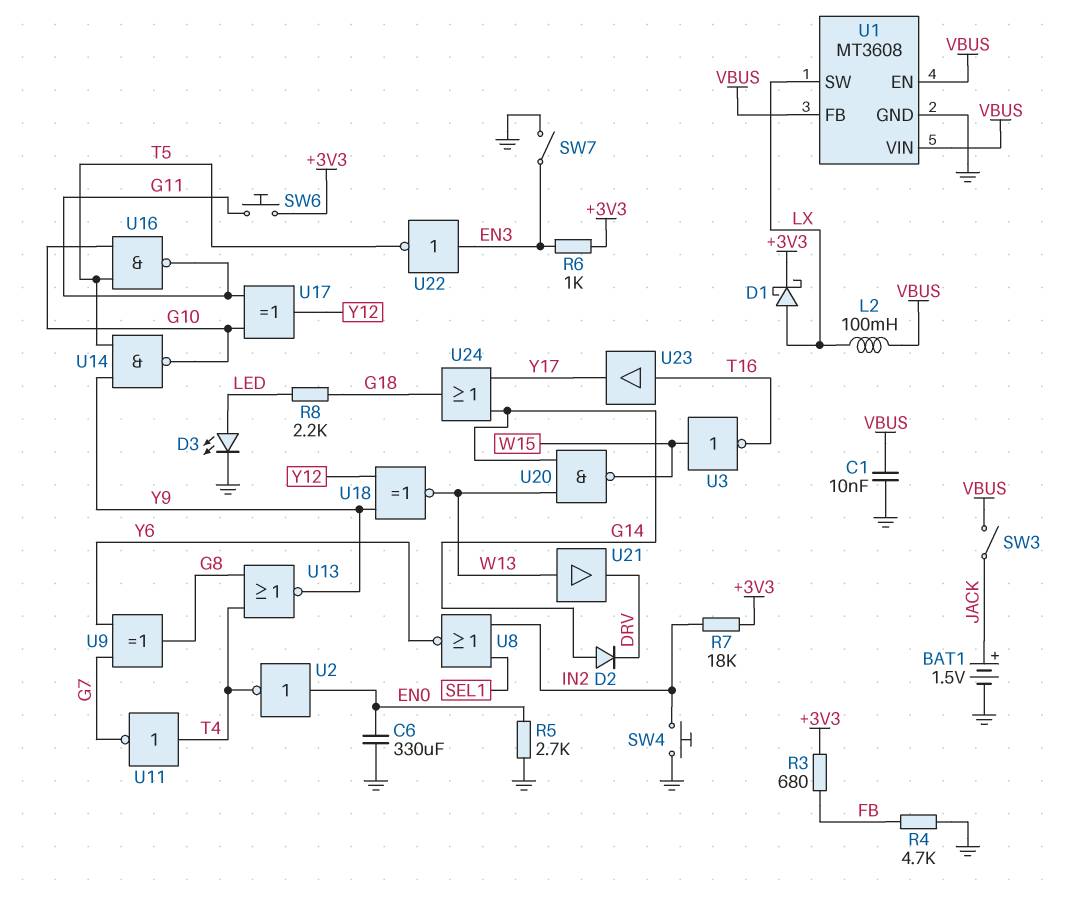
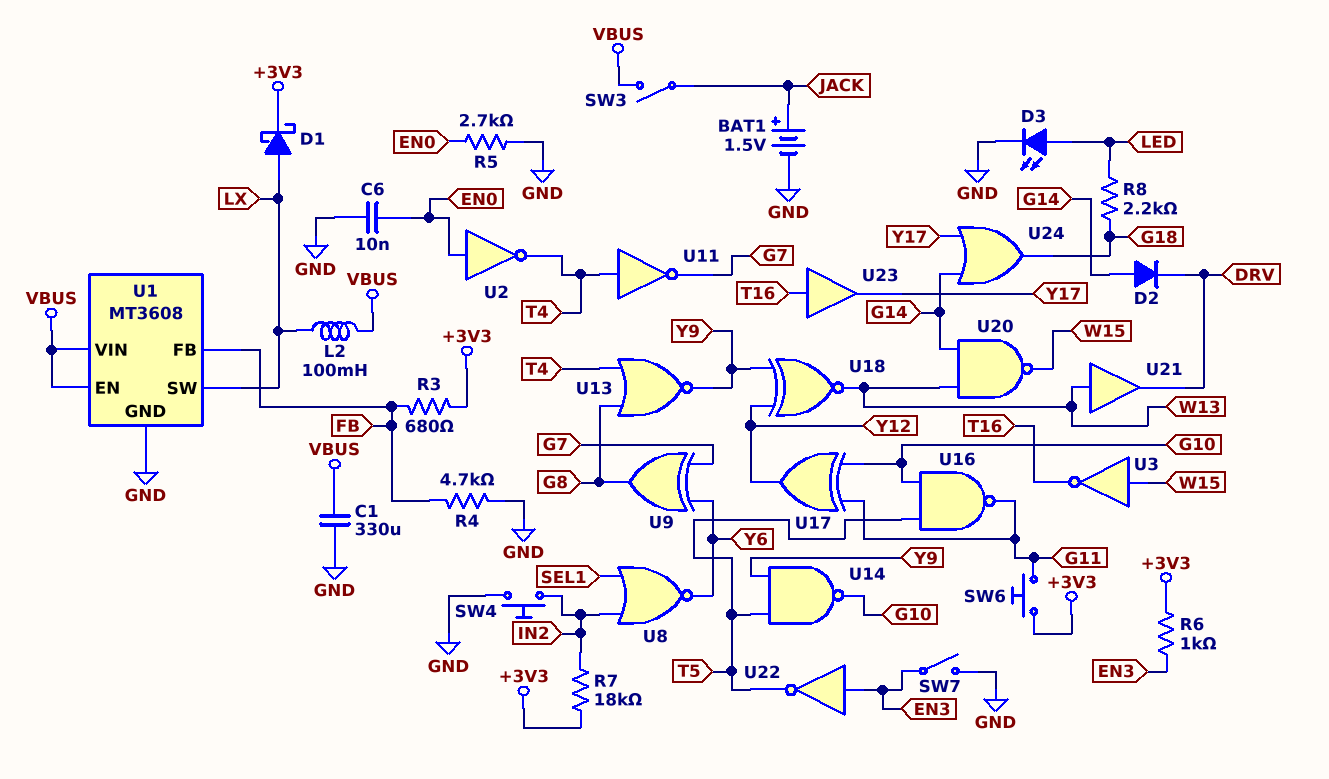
C1: 10nF (GND, VBUS) -> 330uF (GND, VBUS)
C6: 330uF (EN0, GND) -> 10nF (EN0, GND)
U1 pin FB: VBUS -> FB

